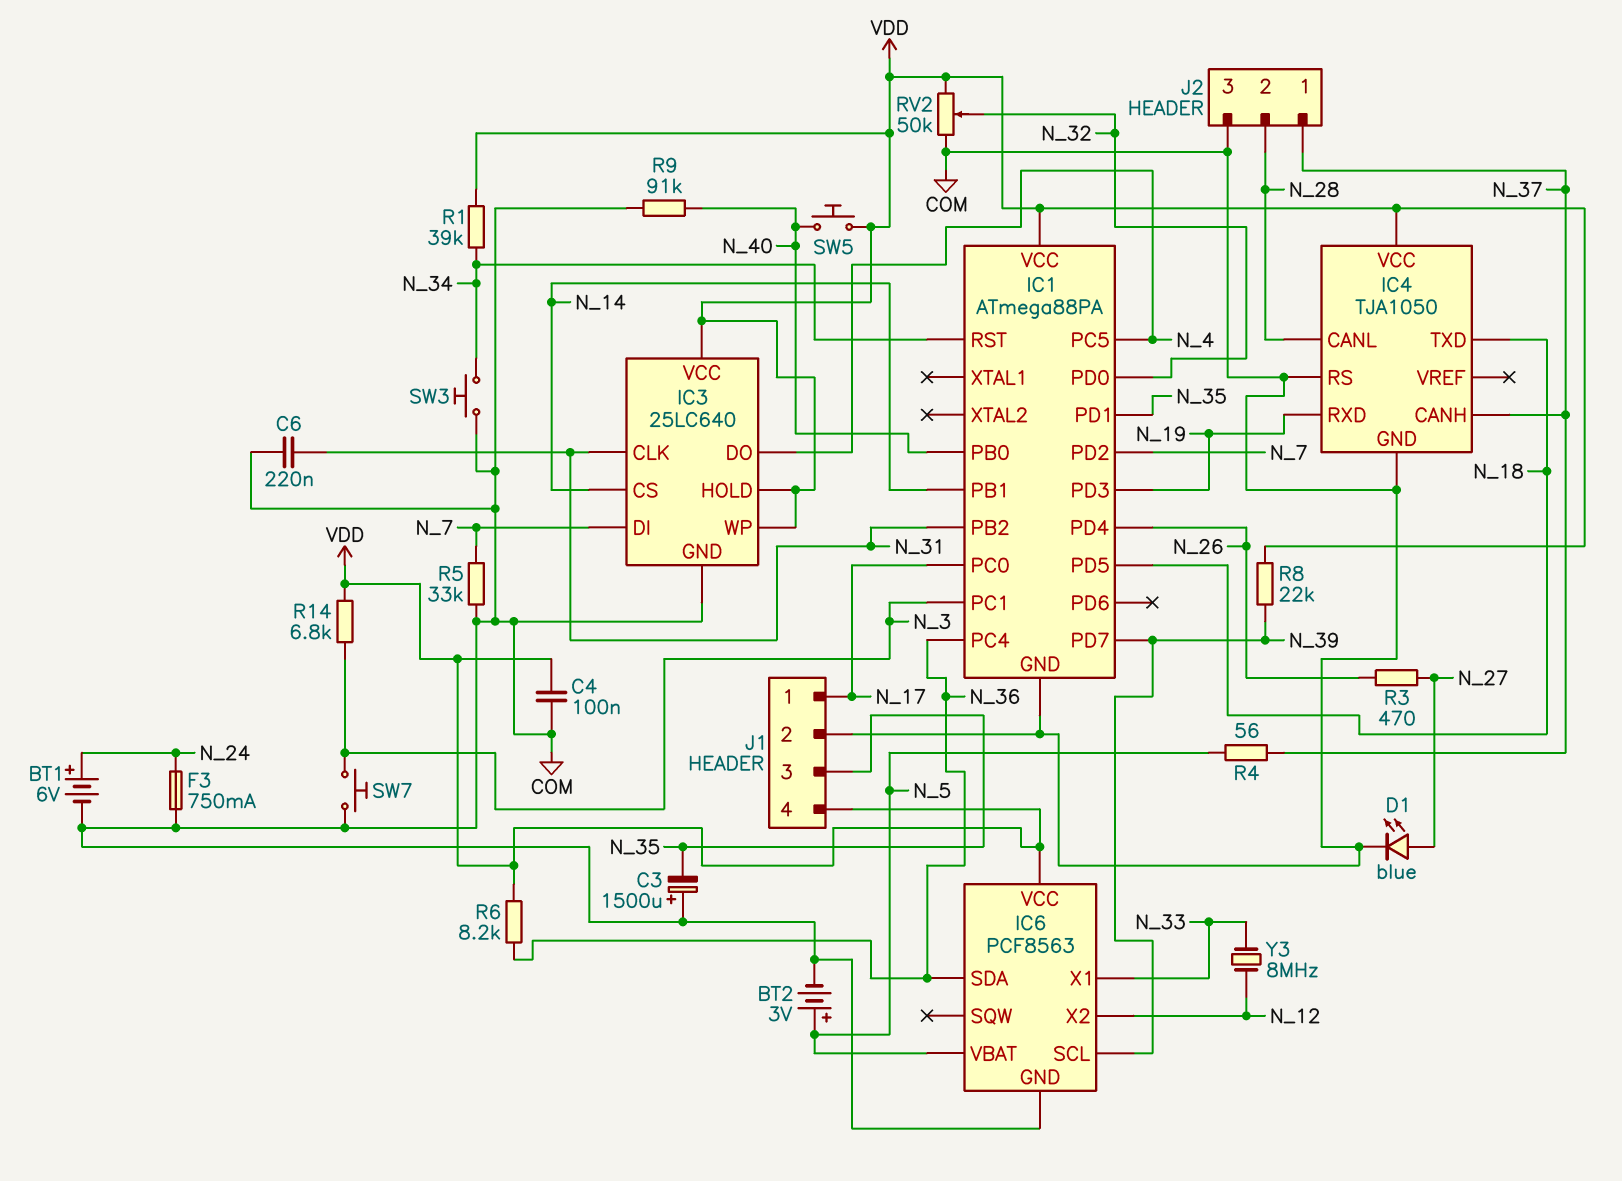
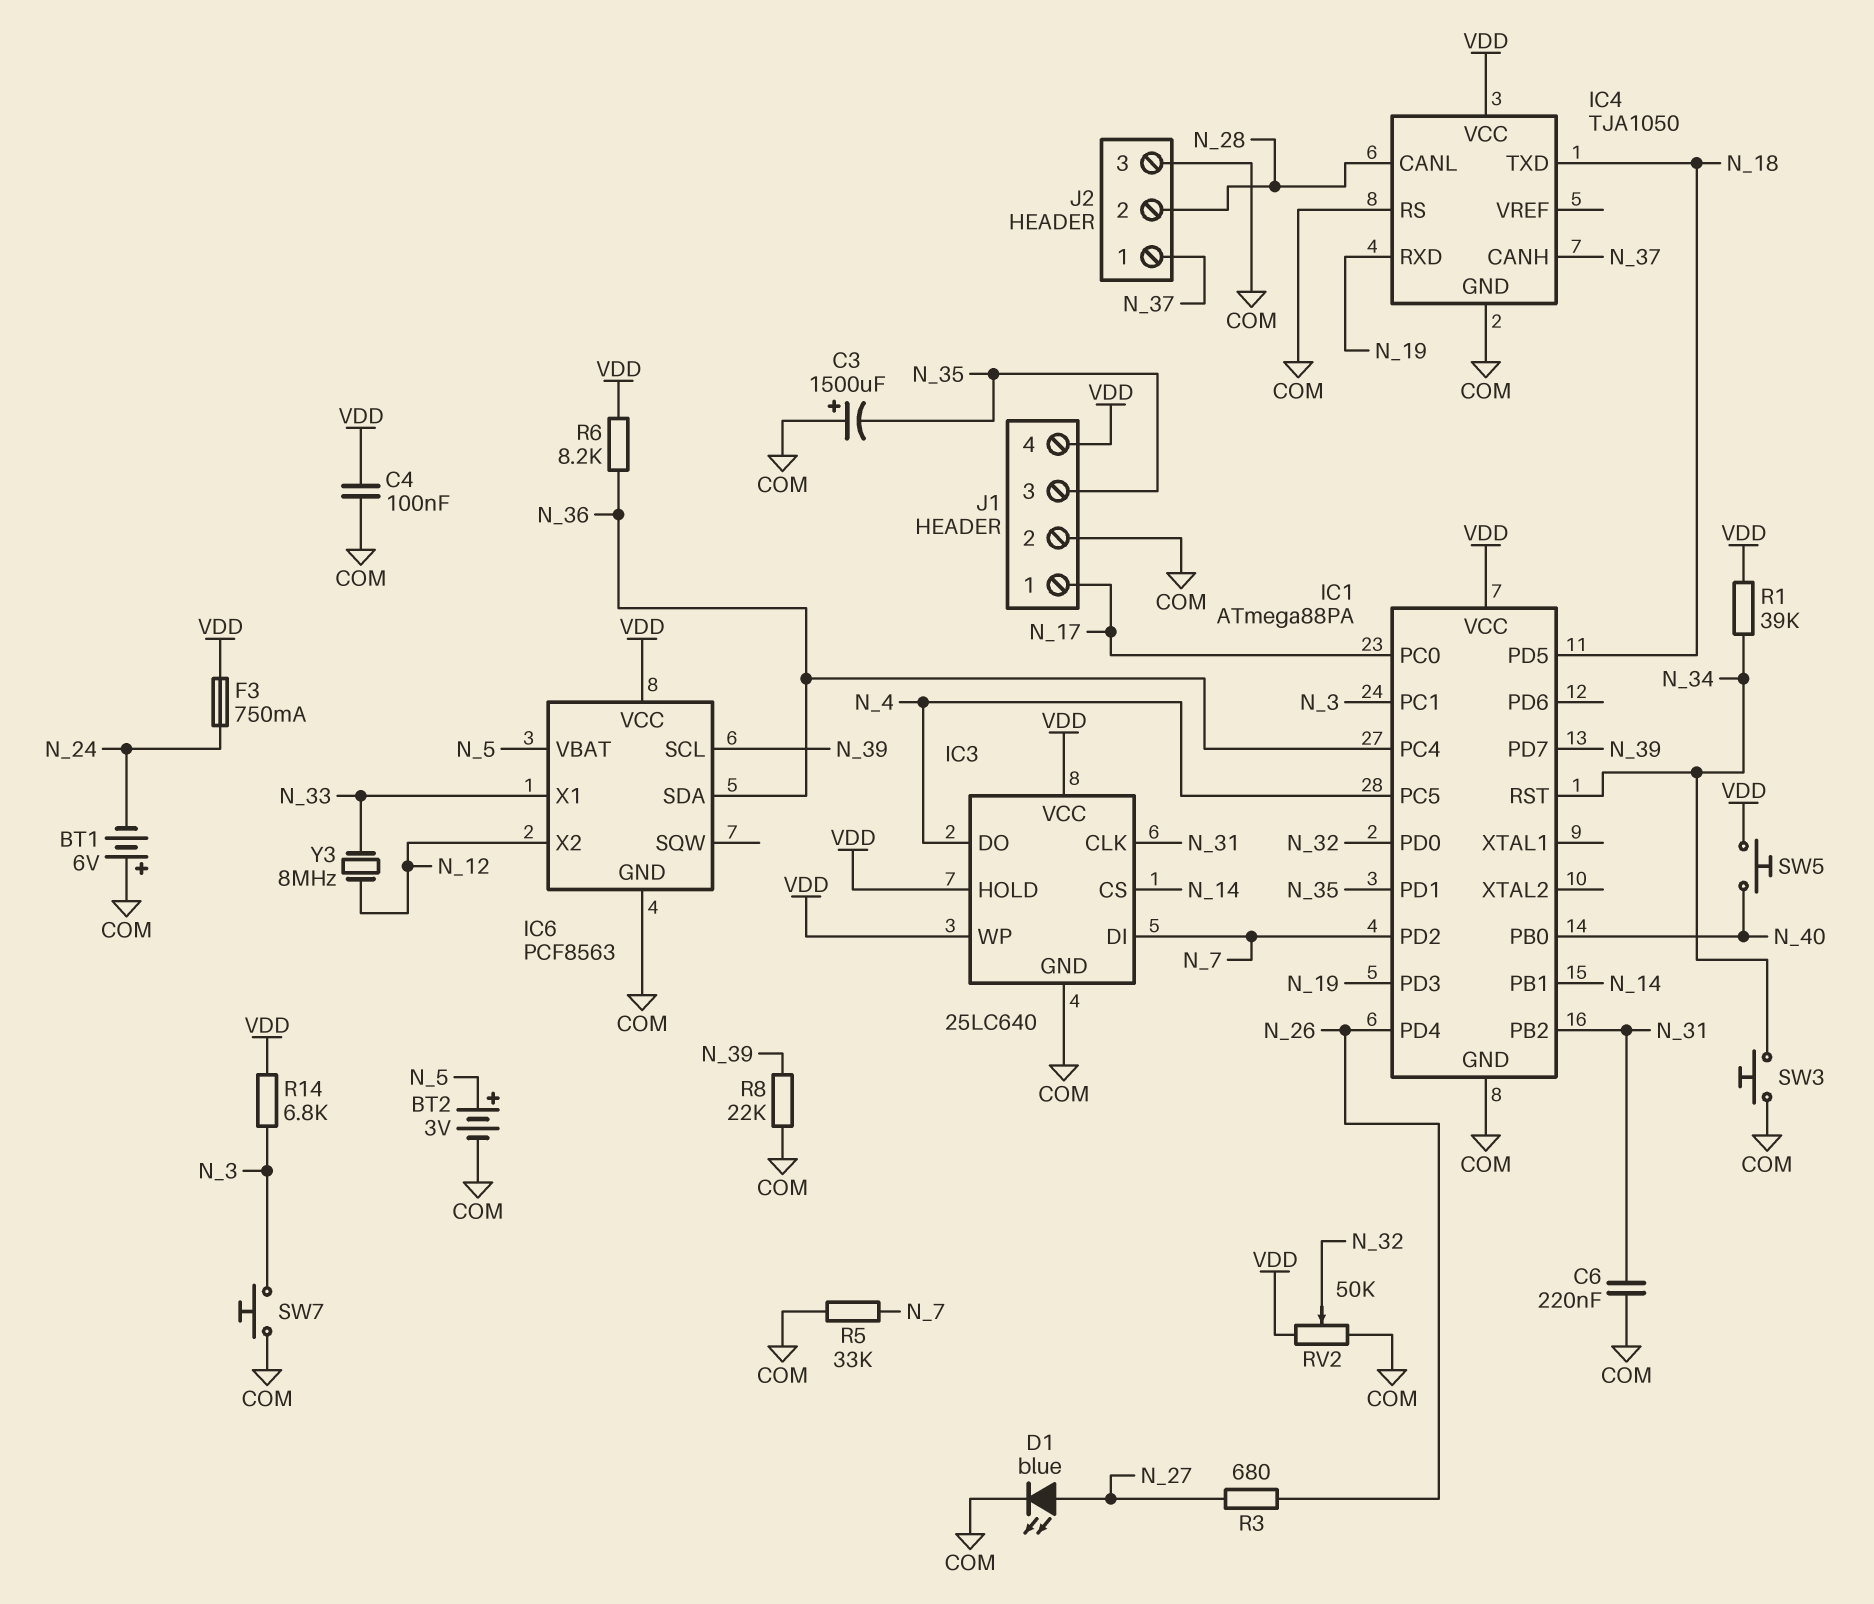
BT1: 6V (plus N_24, minus COM) -> 6V (plus COM, minus N_24)
F3: 750mA (COM, N_24) -> 750mA (N_24, VDD)
R3: 470 (N_26, N_27) -> 680 (N_26, N_27)
R4: 56 (N_5, N_37) -> none
R8: 22k (N_39, VDD) -> 22k (COM, N_39)
R9: 91k (COM, N_40) -> none

